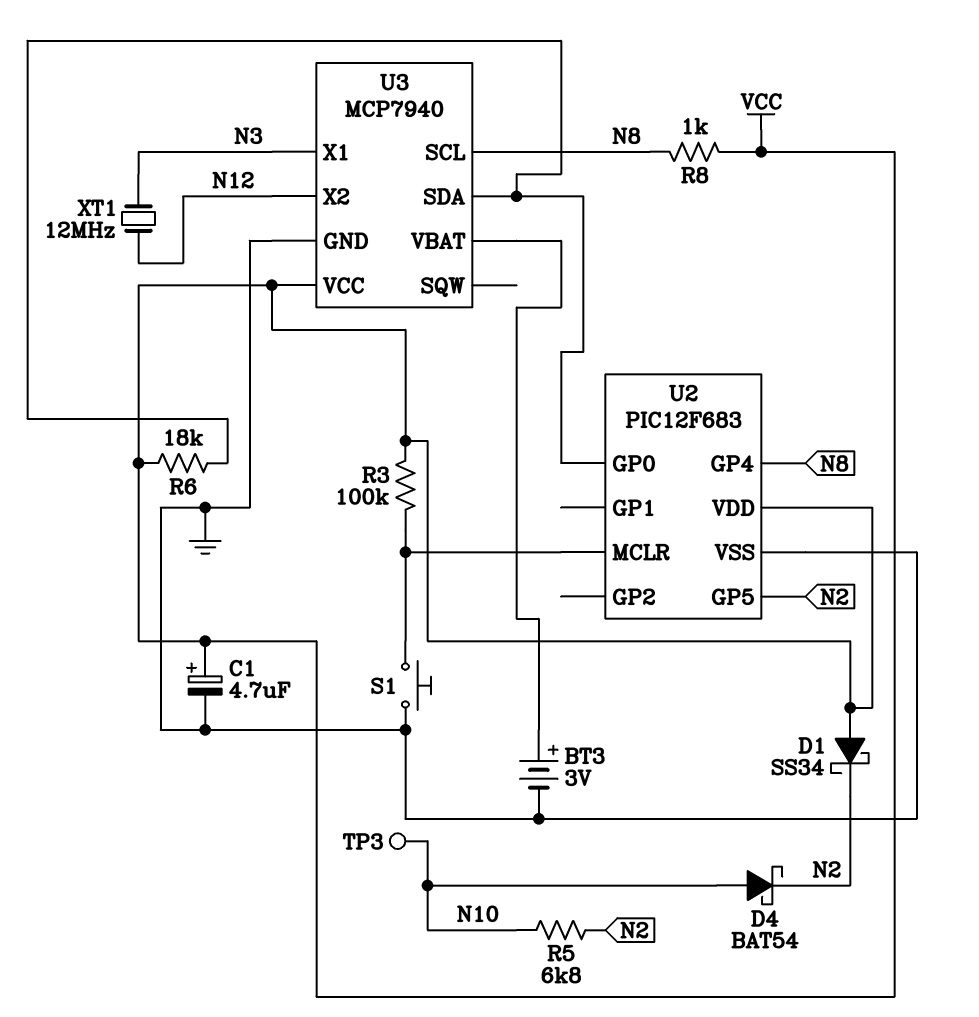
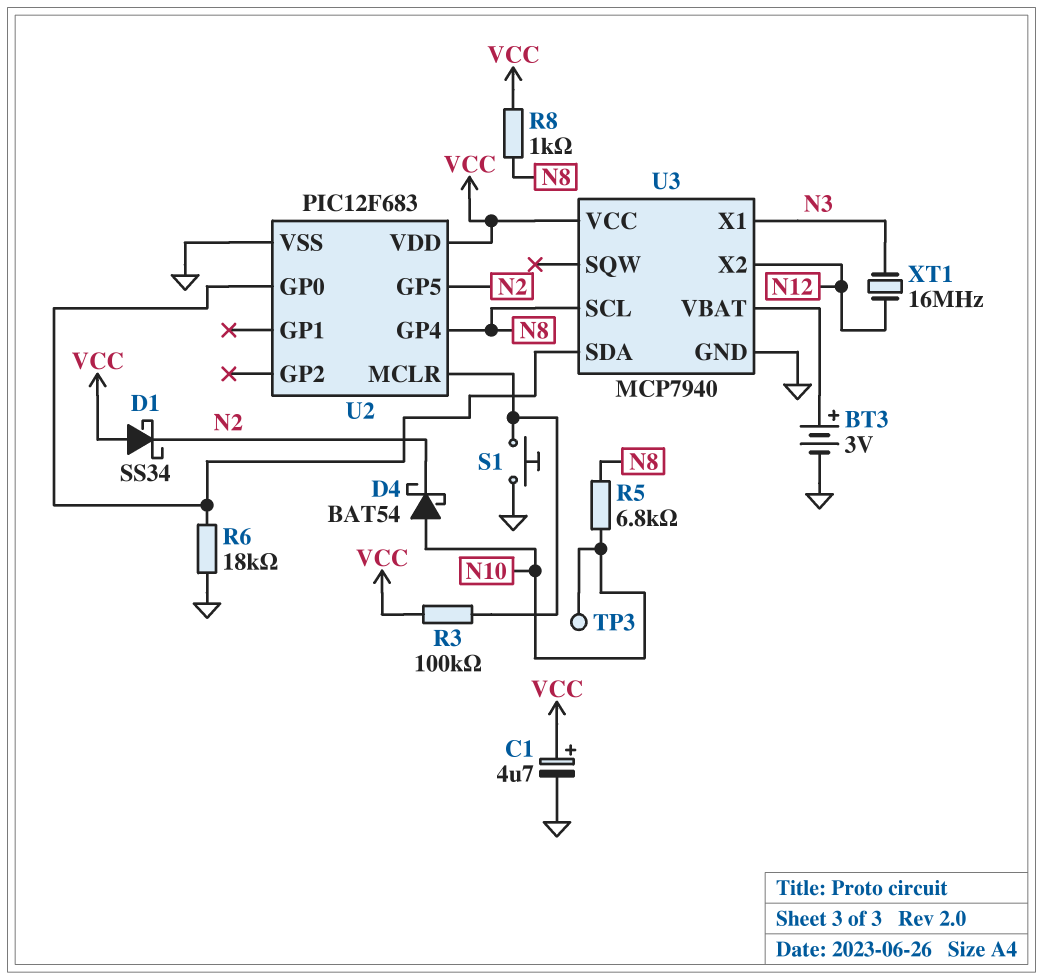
R5: 6.8k (N2, N10) -> 6.8k (N8, N10)
R6: 18k (U2/GP0, VCC) -> 18k (GND, U2/GP0)
XT1: 12MHz (N3, N12) -> 16MHz (N3, N12)

